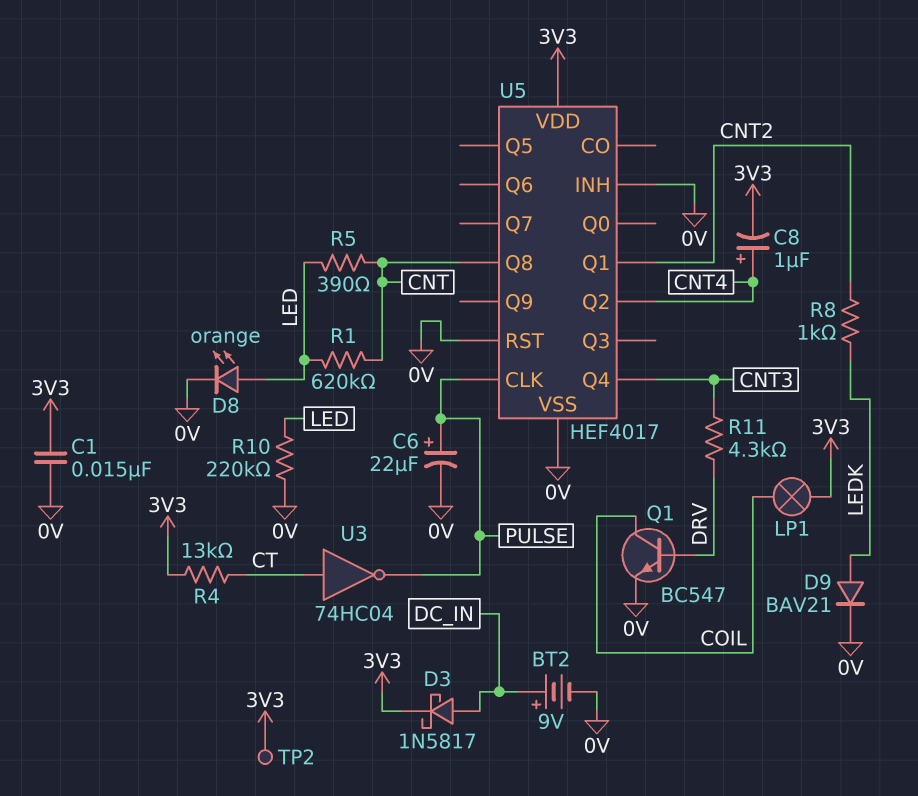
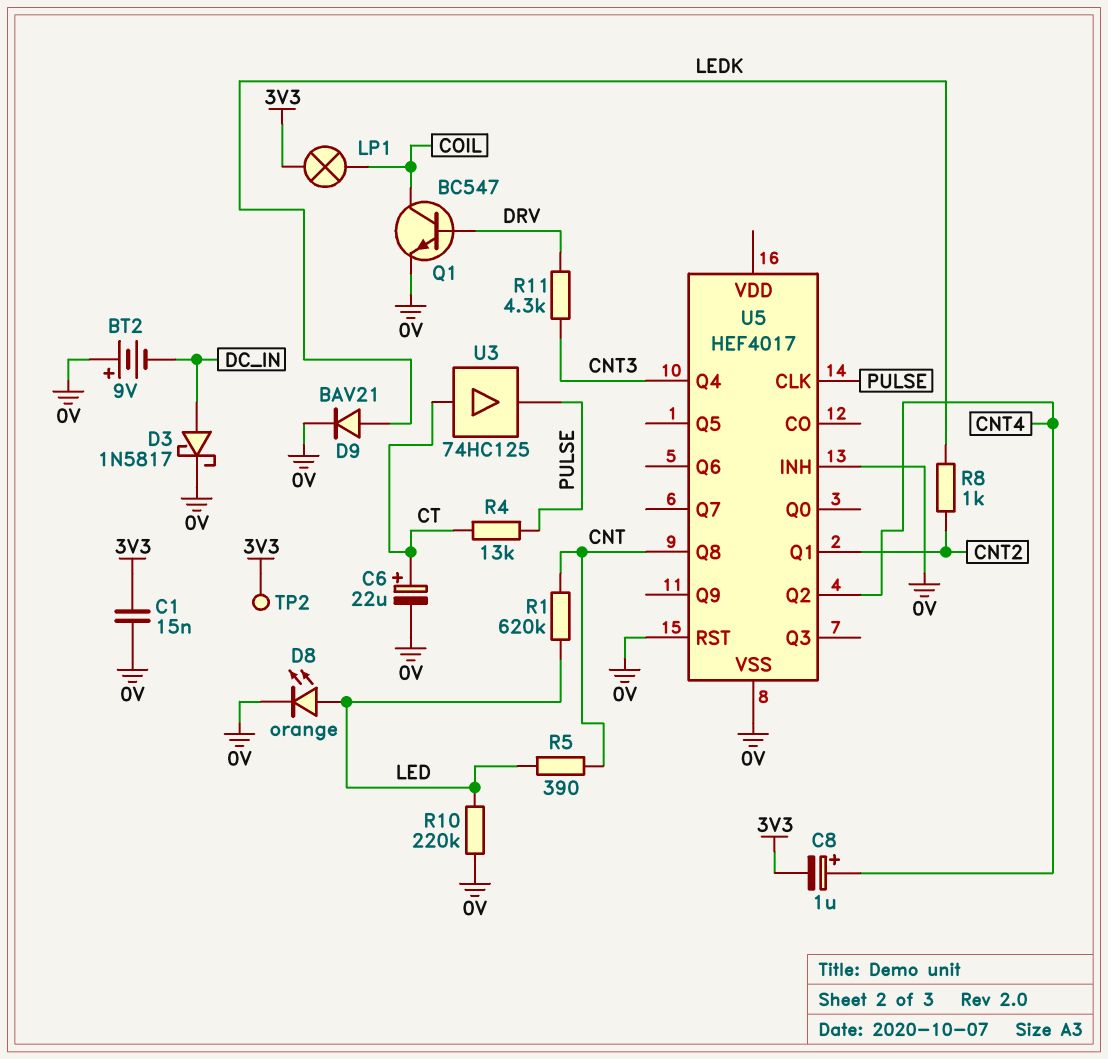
BT2: 9V (plus DC_IN, minus 0V) -> 9V (plus 0V, minus DC_IN)
C6: 22uF (plus PULSE, minus 0V) -> 22uF (plus CT, minus 0V)
D3: schottky 1N5817 (A DC_IN, K 3V3) -> schottky 1N5817 (A DC_IN, K 0V)
R4: 13k (3V3, CT) -> 13k (CT, PULSE)
U3: NOT 74HC04 (in CT, out PULSE) -> buffer 74HC125 (in CT, out PULSE)
U5 pin VDD: 3V3 -> none

